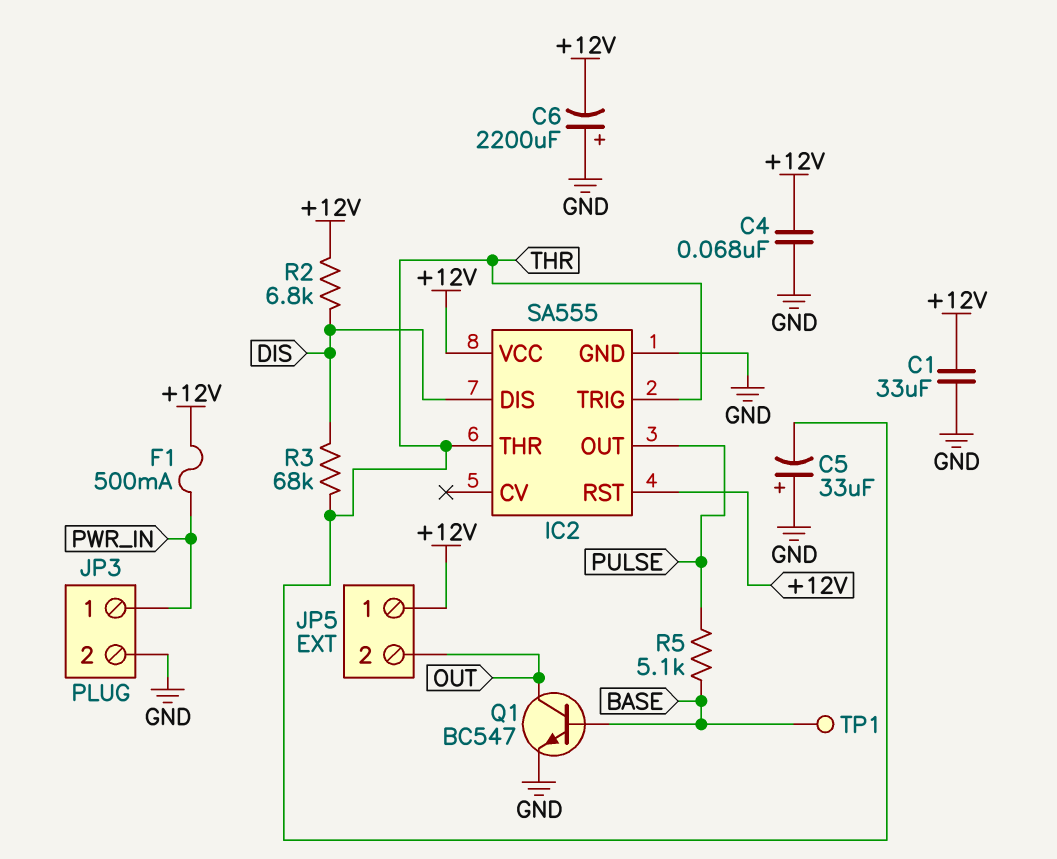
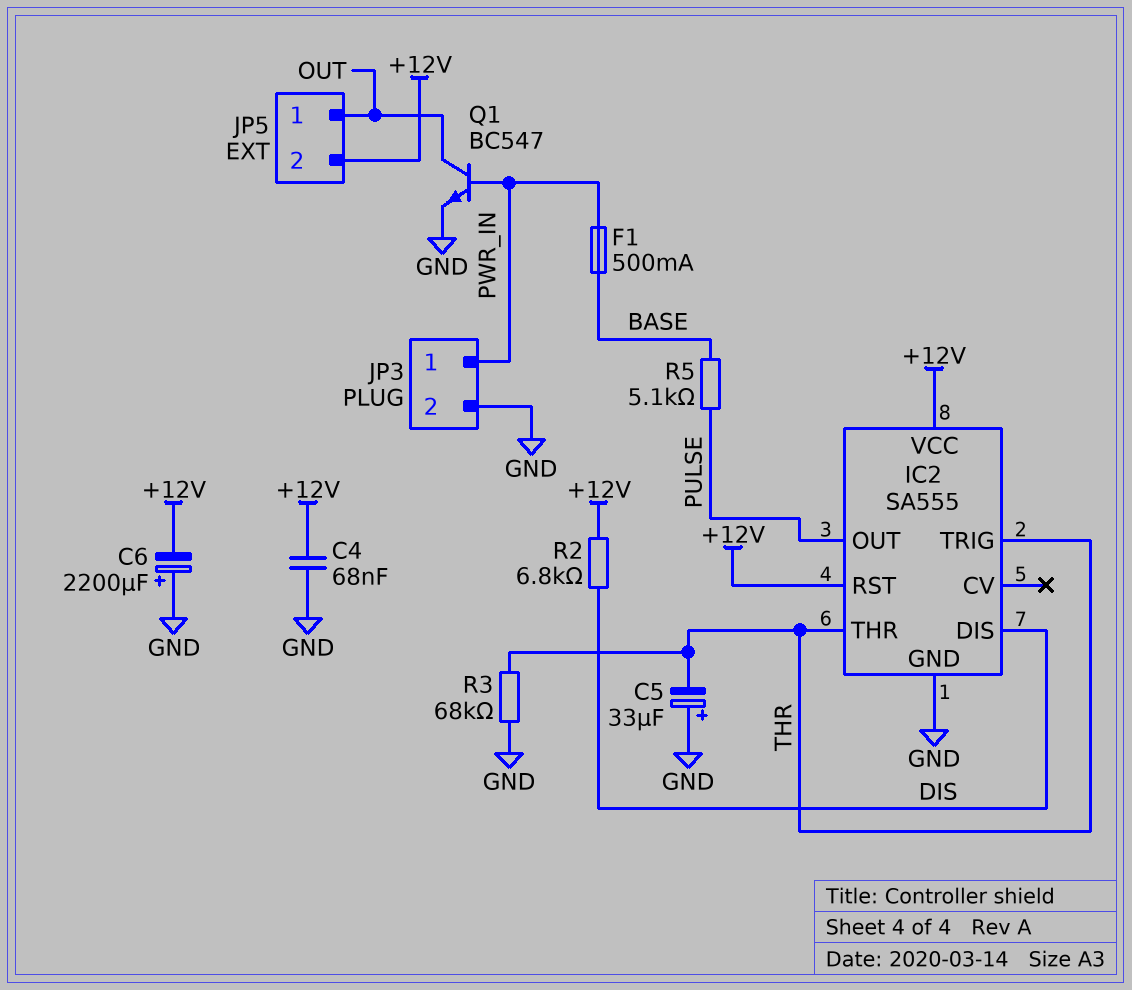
C1: 33uF (+12V, GND) -> none
F1: 500mA (+12V, PWR_IN) -> 500mA (BASE, PWR_IN)
JP5 pin 1: +12V -> OUT
JP5 pin 2: OUT -> +12V
Q1: NPN BC547 (B BASE, C OUT, E GND) -> NPN BC547 (B PWR_IN, C OUT, E GND)
R3: 68k (DIS, THR) -> 68k (GND, THR)
TP1: test point (BASE) -> none

